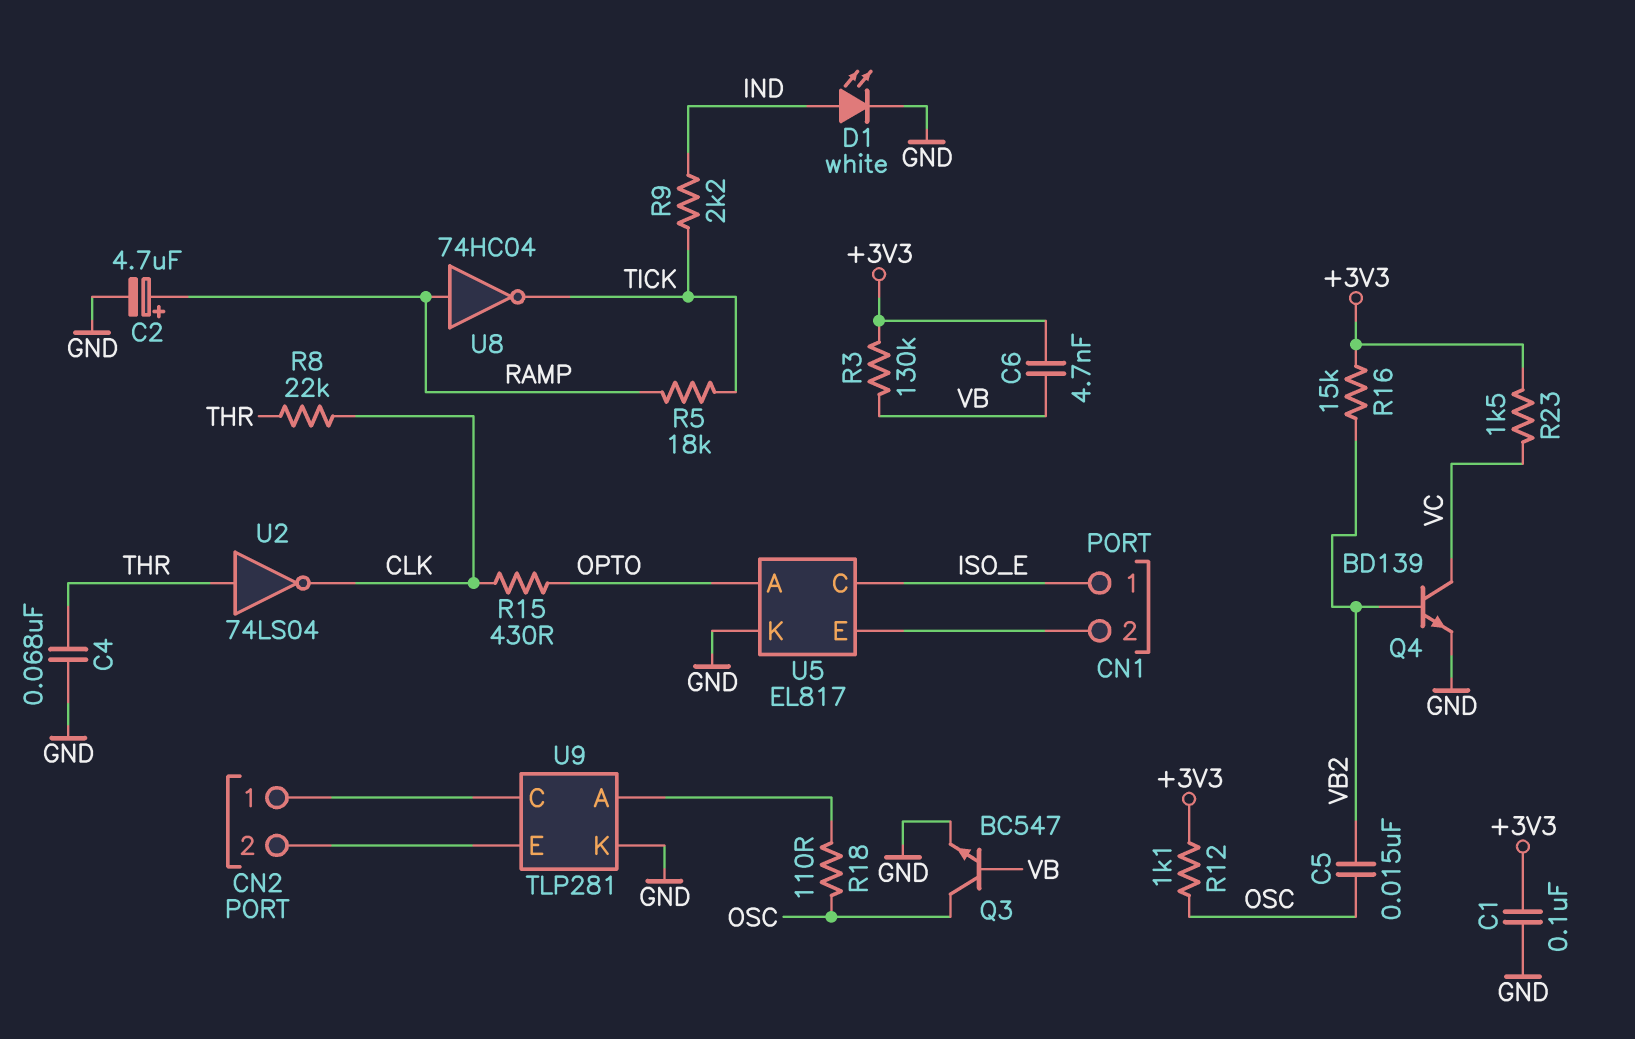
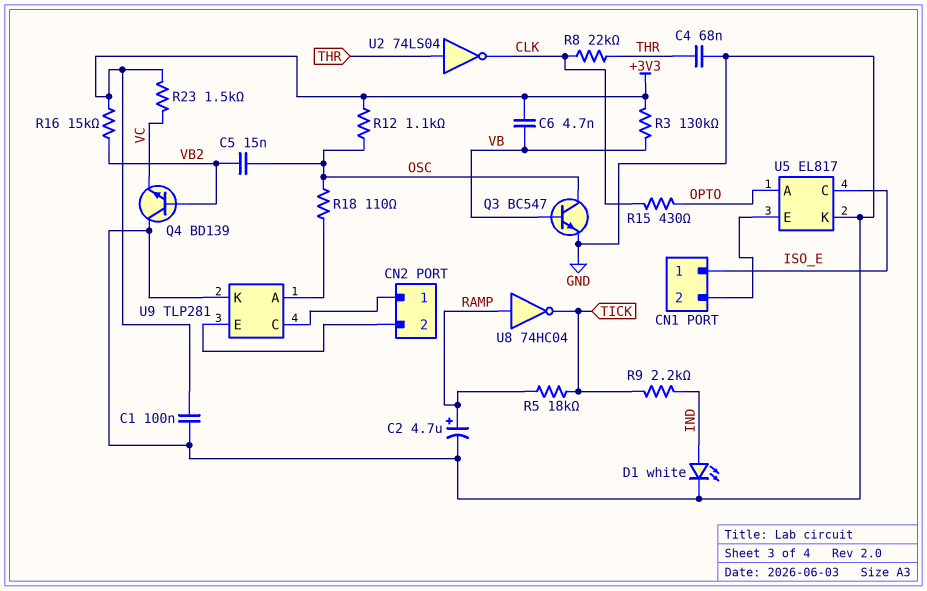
Q4: NPN BD139 (B VB2, C VC, E GND) -> NPN BD139 (B VB2, C GND, E VC)

